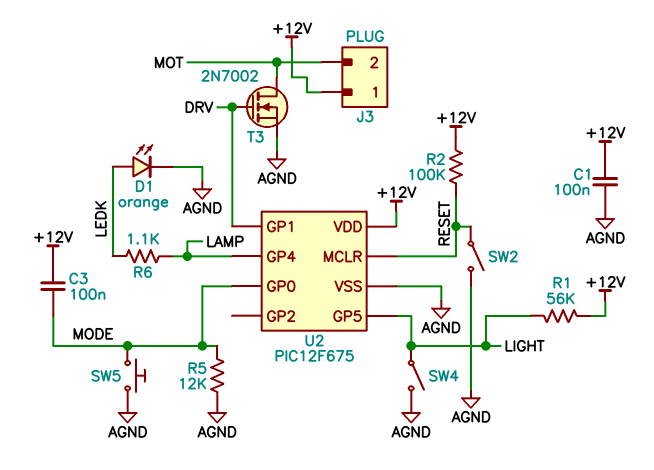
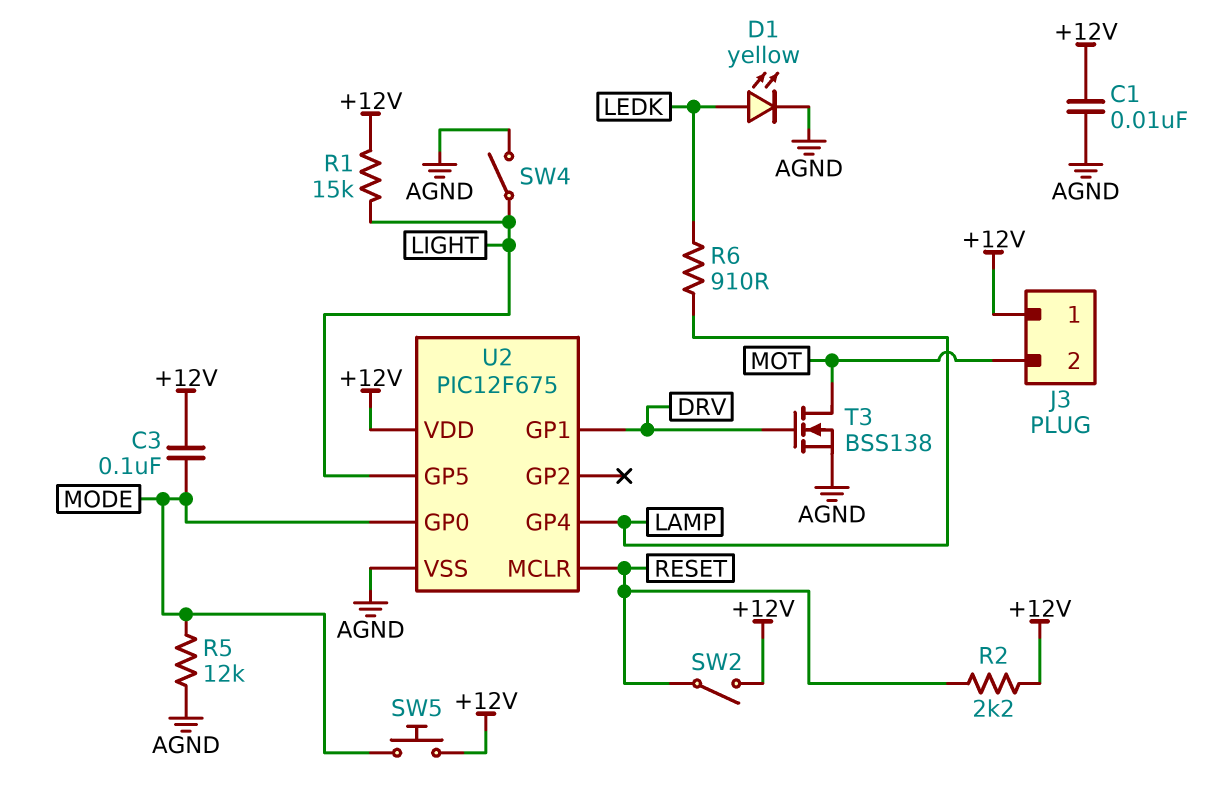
C1: 100nF (+12V, AGND) -> 10nF (+12V, AGND)
D1: LED orange (A LEDK, K AGND) -> LED yellow (A LEDK, K AGND)
R1: 56k (+12V, LIGHT) -> 15k (+12V, LIGHT)
R2: 100k (+12V, RESET) -> 2.2k (+12V, RESET)
R6: 1.1k (LAMP, LEDK) -> 910 (LAMP, LEDK)
SW2: switch (AGND, RESET) -> switch (+12V, RESET)
SW5: button (AGND, MODE) -> button (+12V, MODE)
T3: NMOS 2N7002 (G DRV, D MOT, S AGND) -> NMOS BSS138 (G DRV, D MOT, S AGND)

